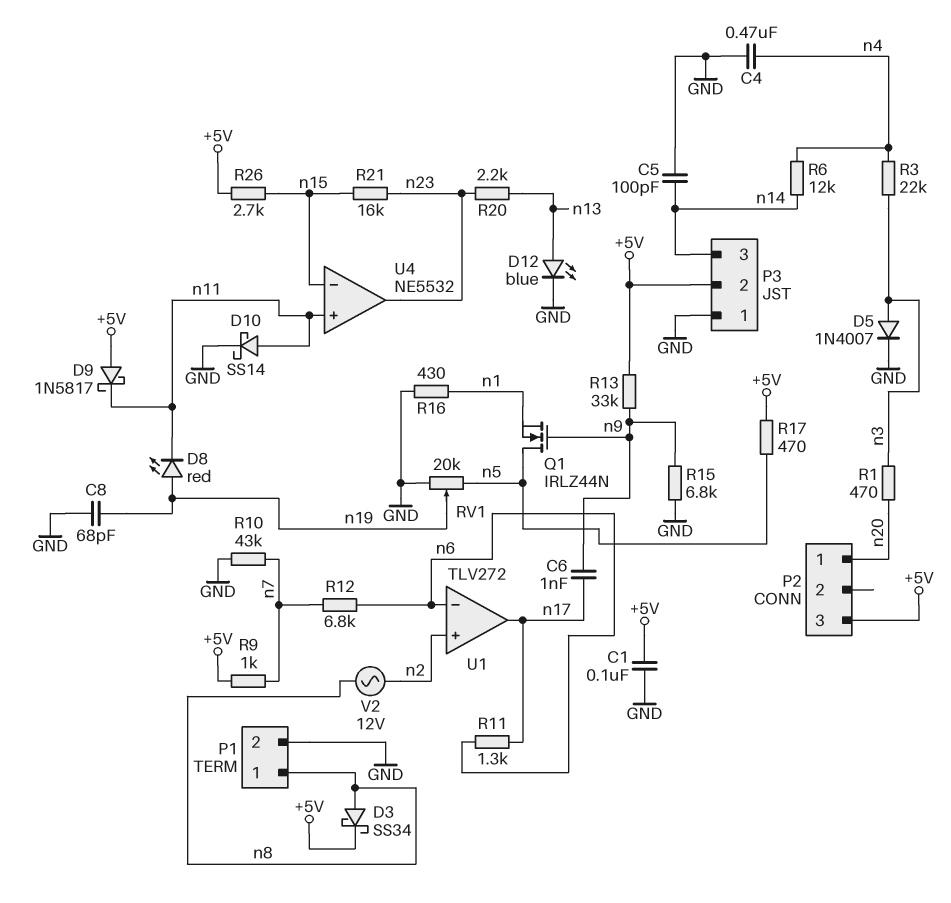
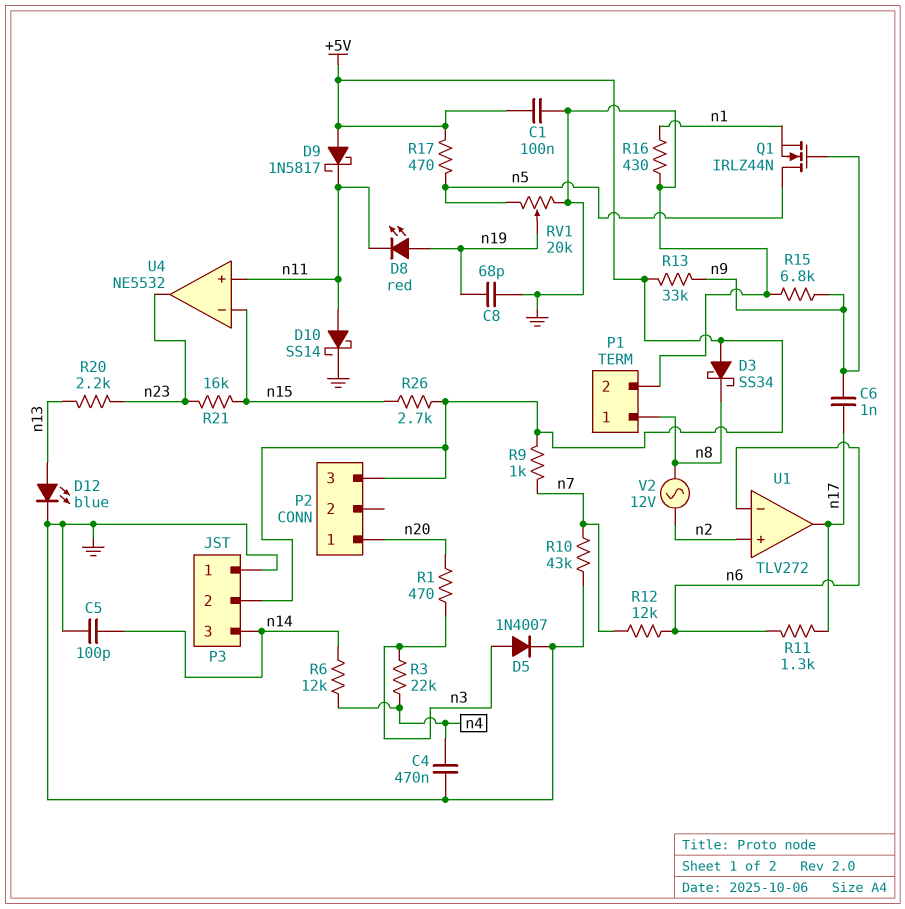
D3: schottky SS34 (A n8, K +5V) -> schottky SS34 (A +5V, K n8)
R12: 6.8k (n6, n7) -> 12k (n6, n7)

